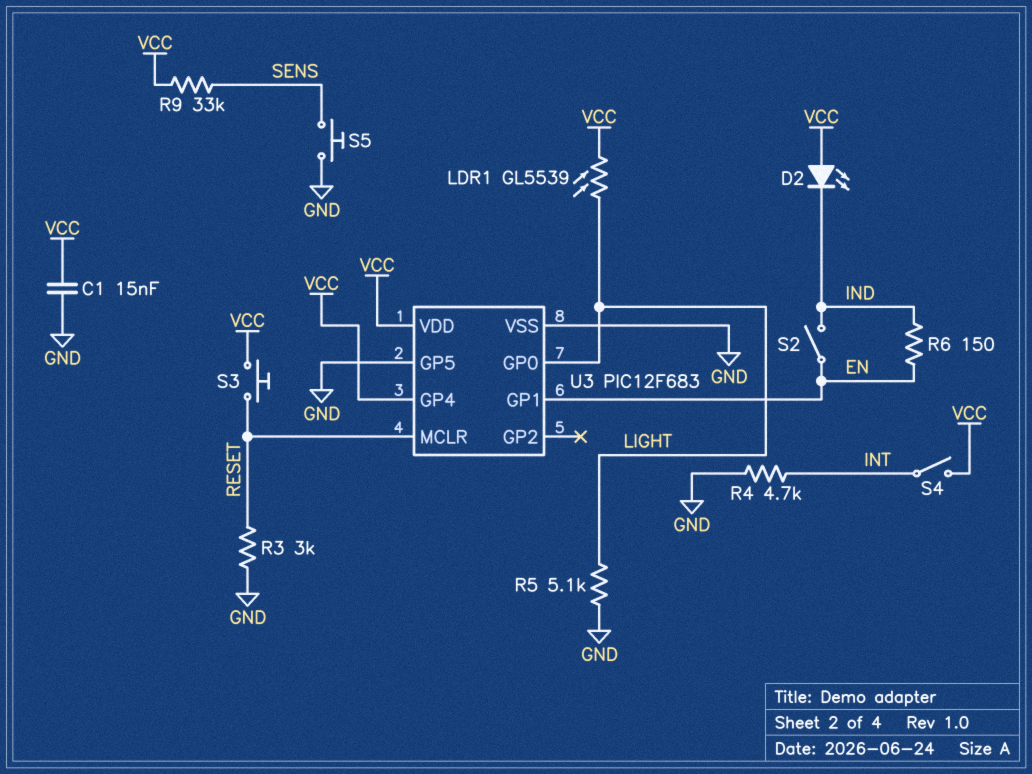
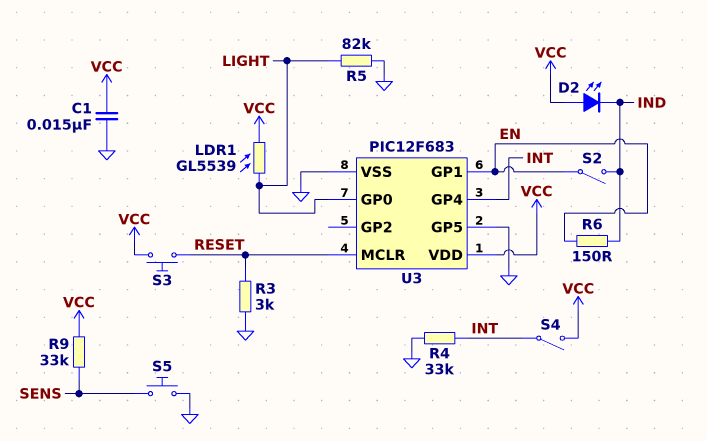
R4: 4.7k (GND, INT) -> 33k (GND, INT)
R5: 5.1k (GND, LIGHT) -> 82k (GND, LIGHT)
U3 pin GP4: VCC -> INT

